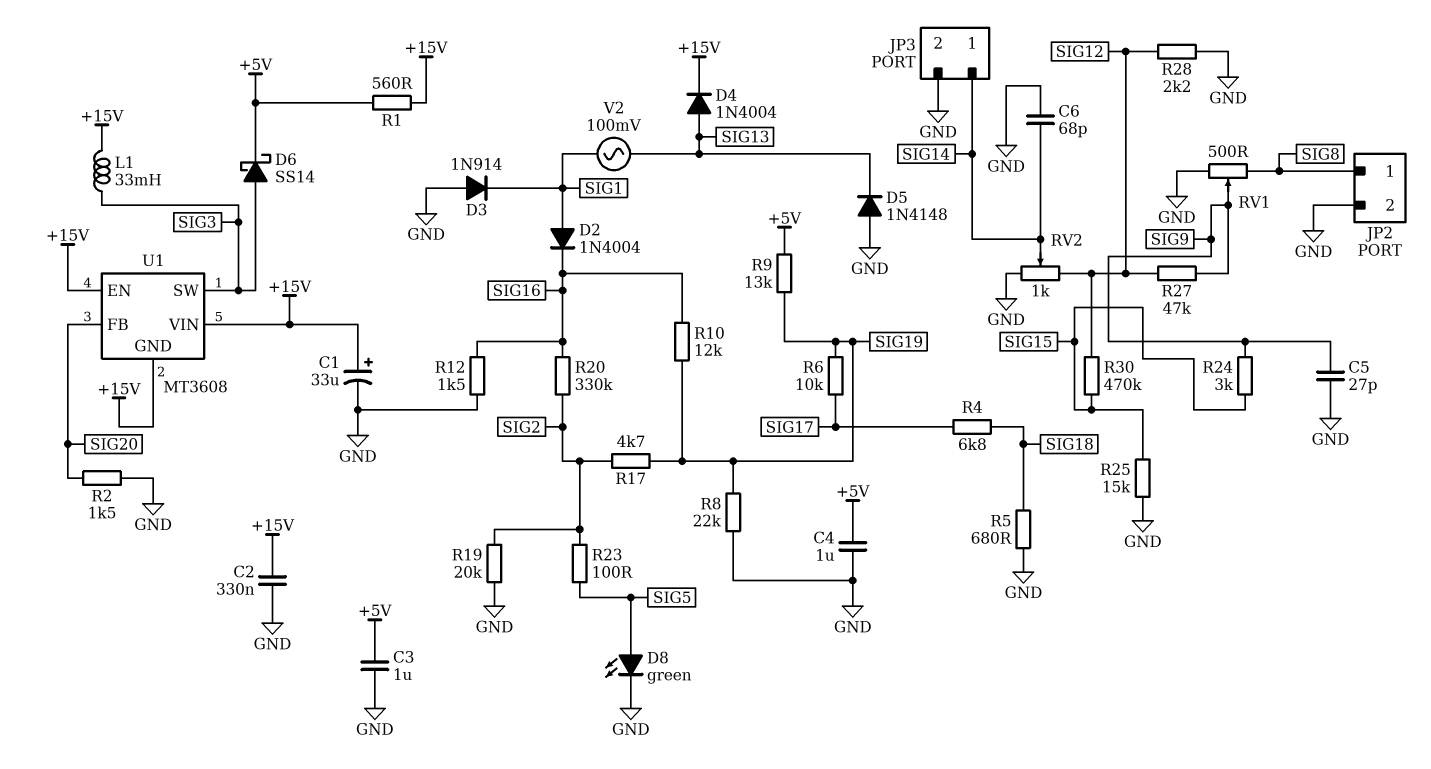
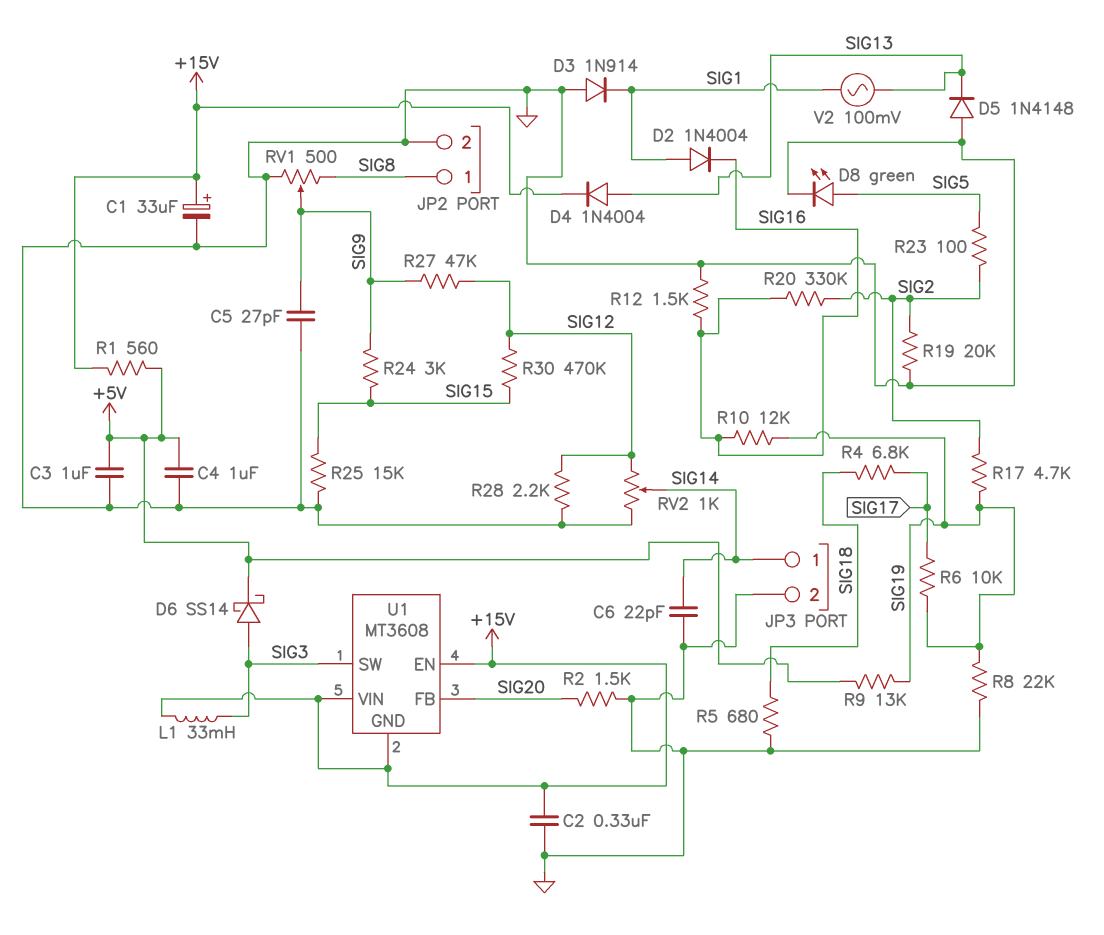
C6: 68pF (GND, SIG14) -> 22pF (GND, SIG14)

